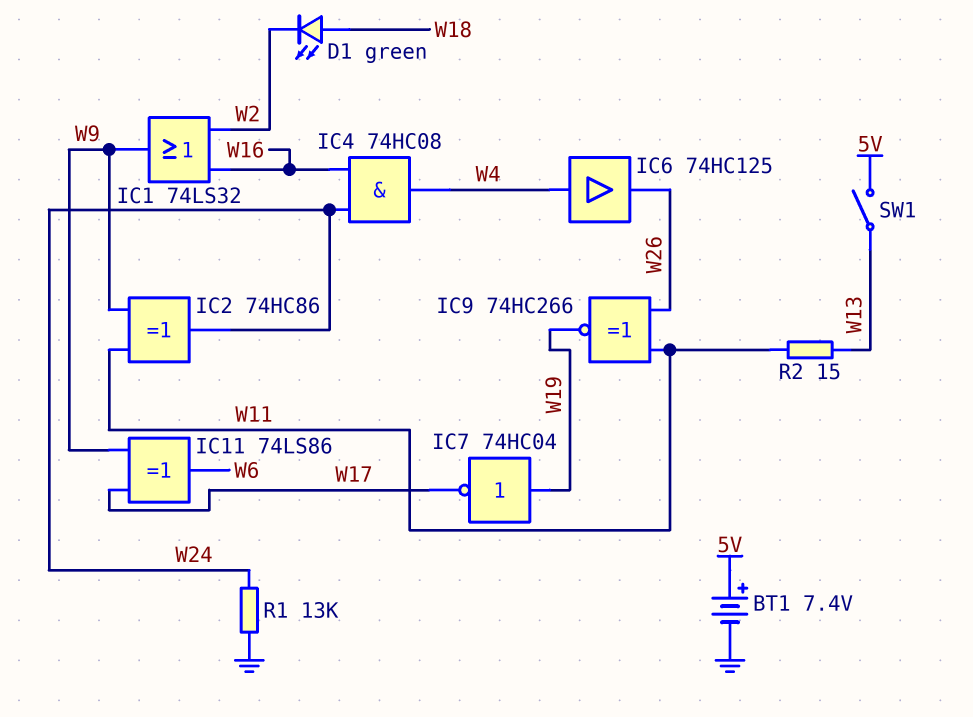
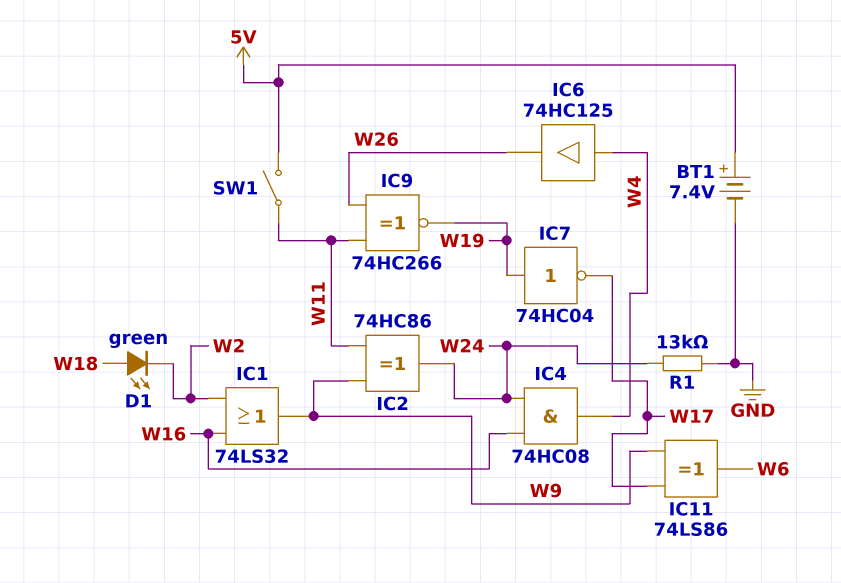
R2: 15 (W11, W13) -> none
SW1: switch (5V, W13) -> switch (5V, W11)

